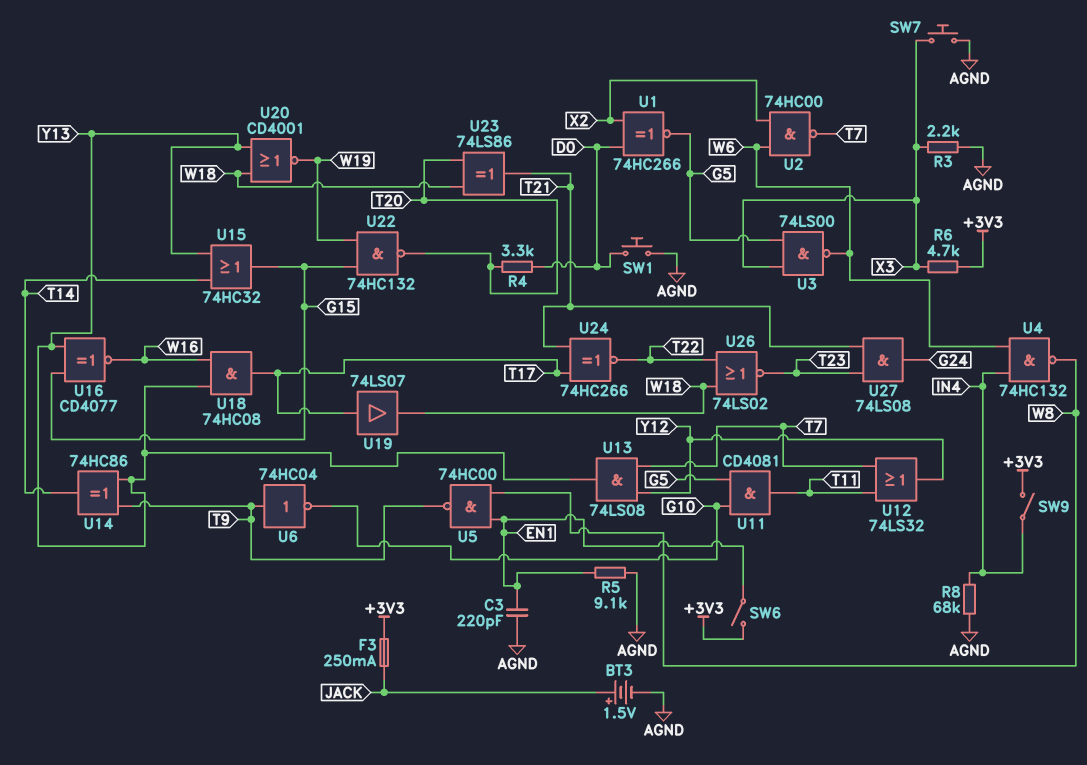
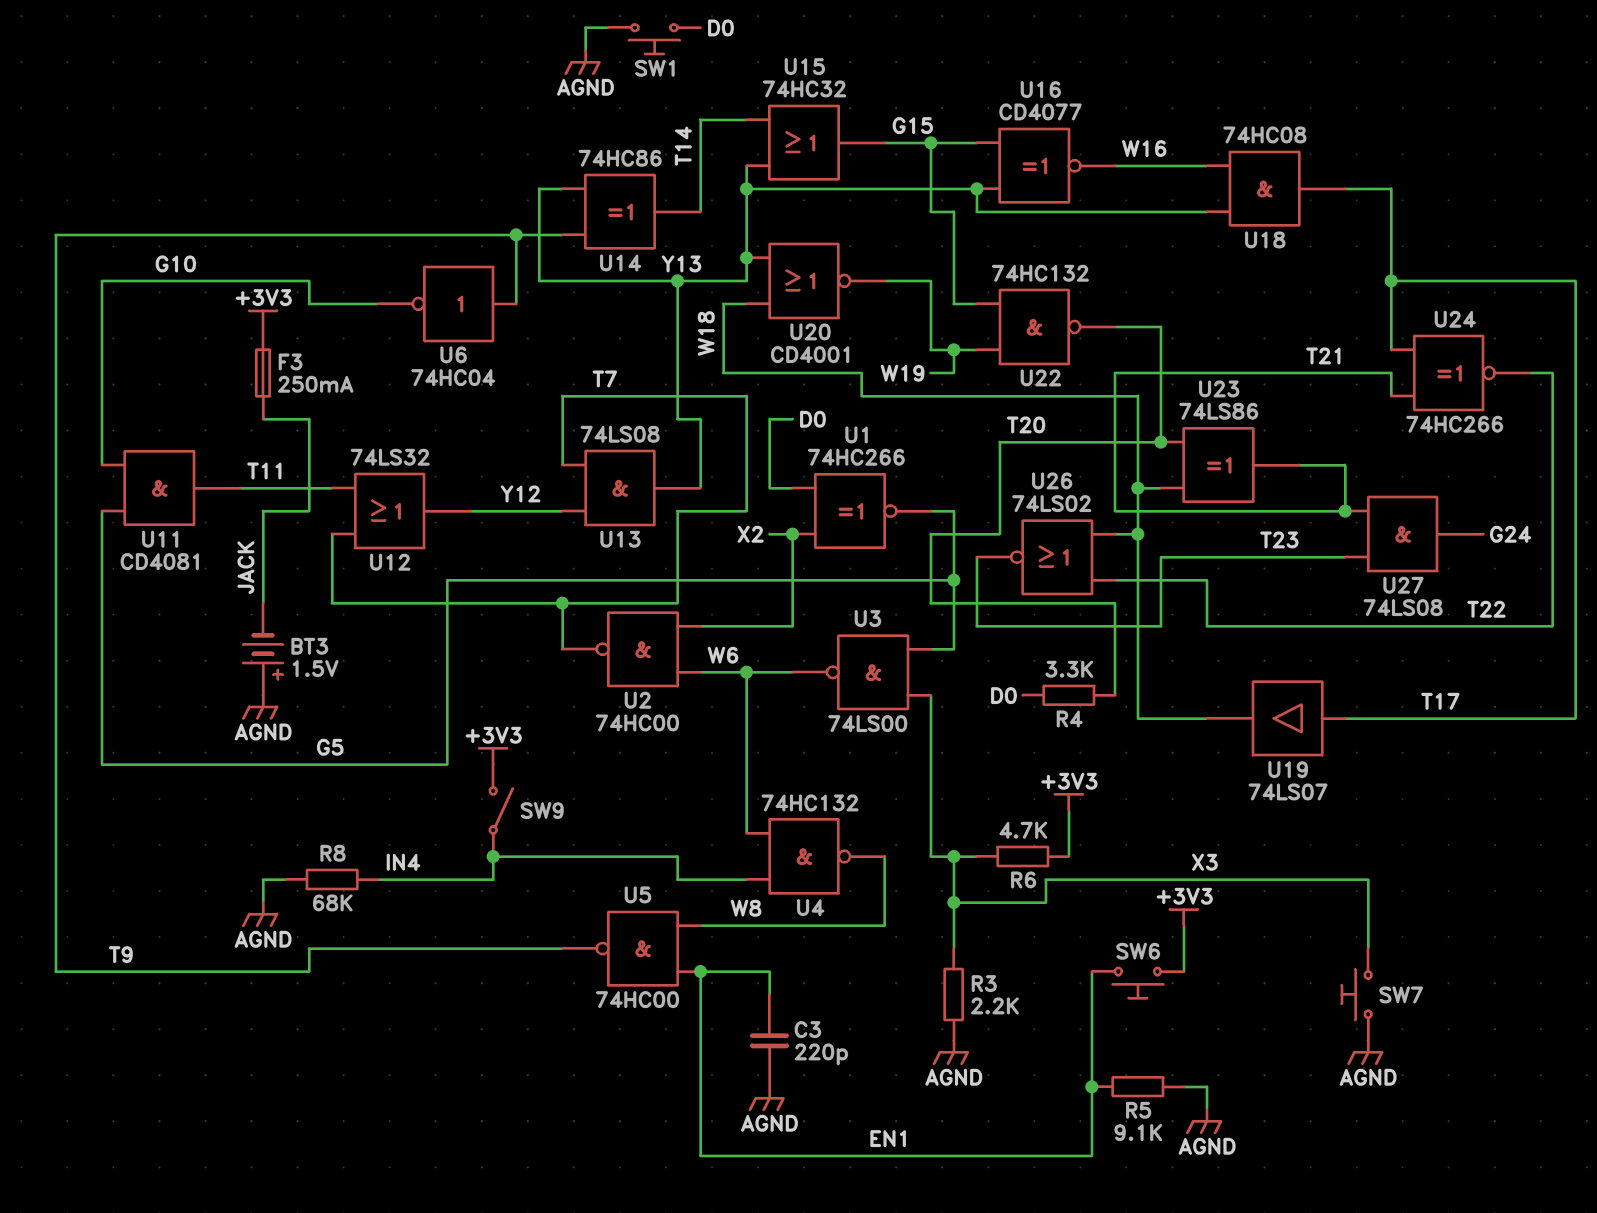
BT3: 1.5V (plus JACK, minus AGND) -> 1.5V (plus AGND, minus JACK)
SW6: switch (+3V3, EN1) -> button (+3V3, EN1)

